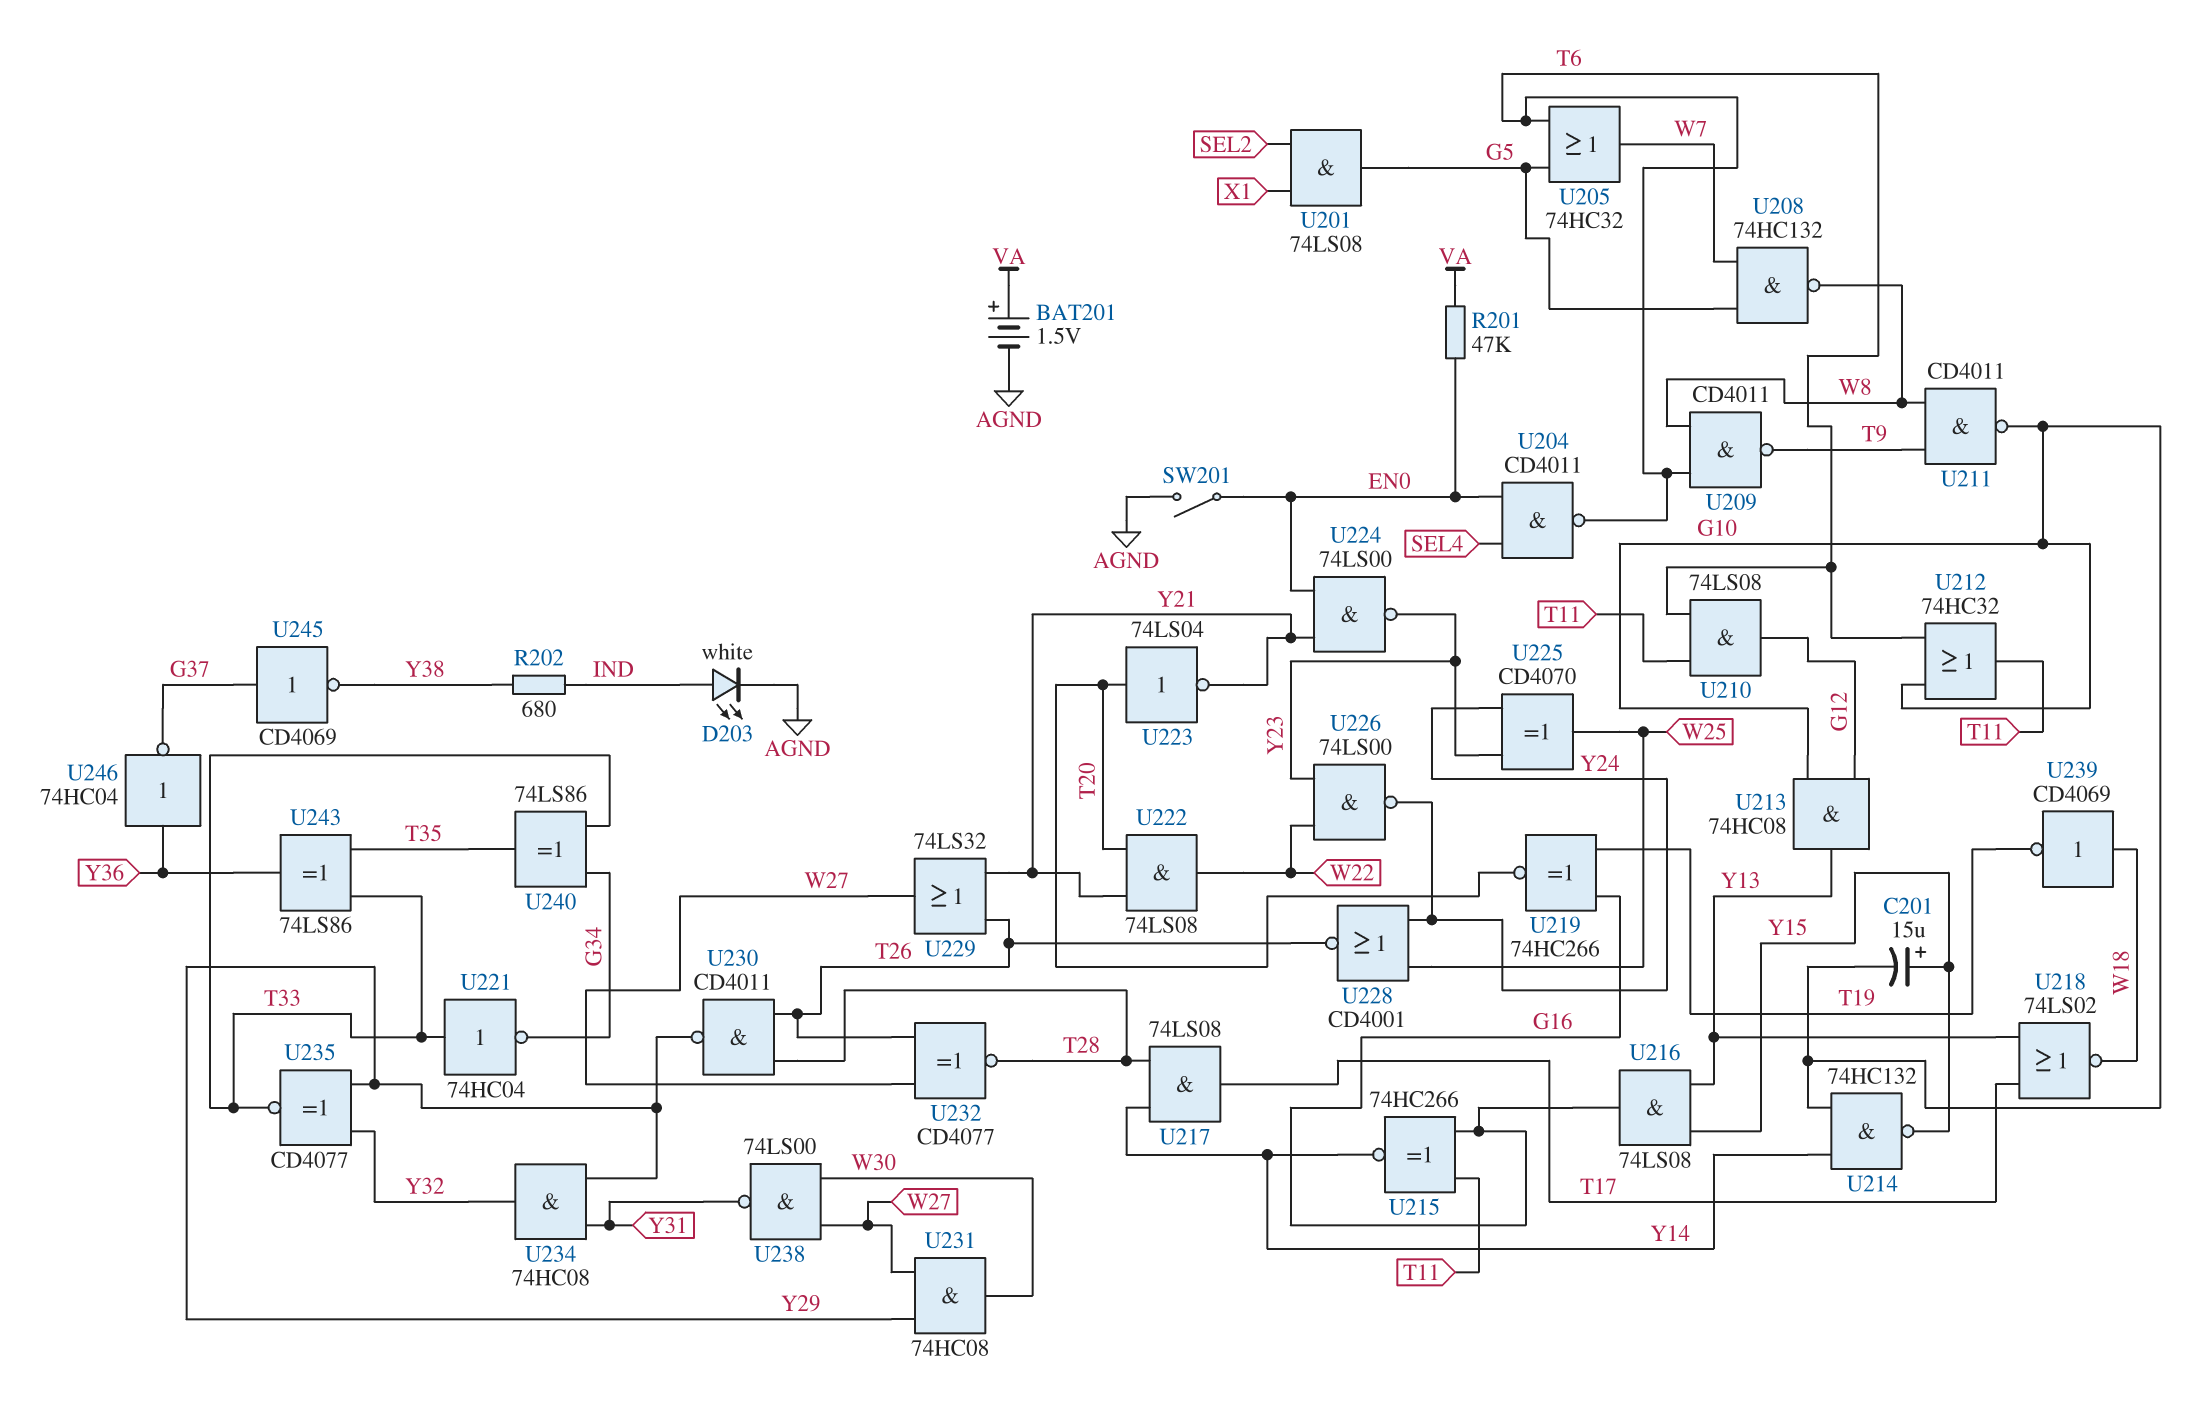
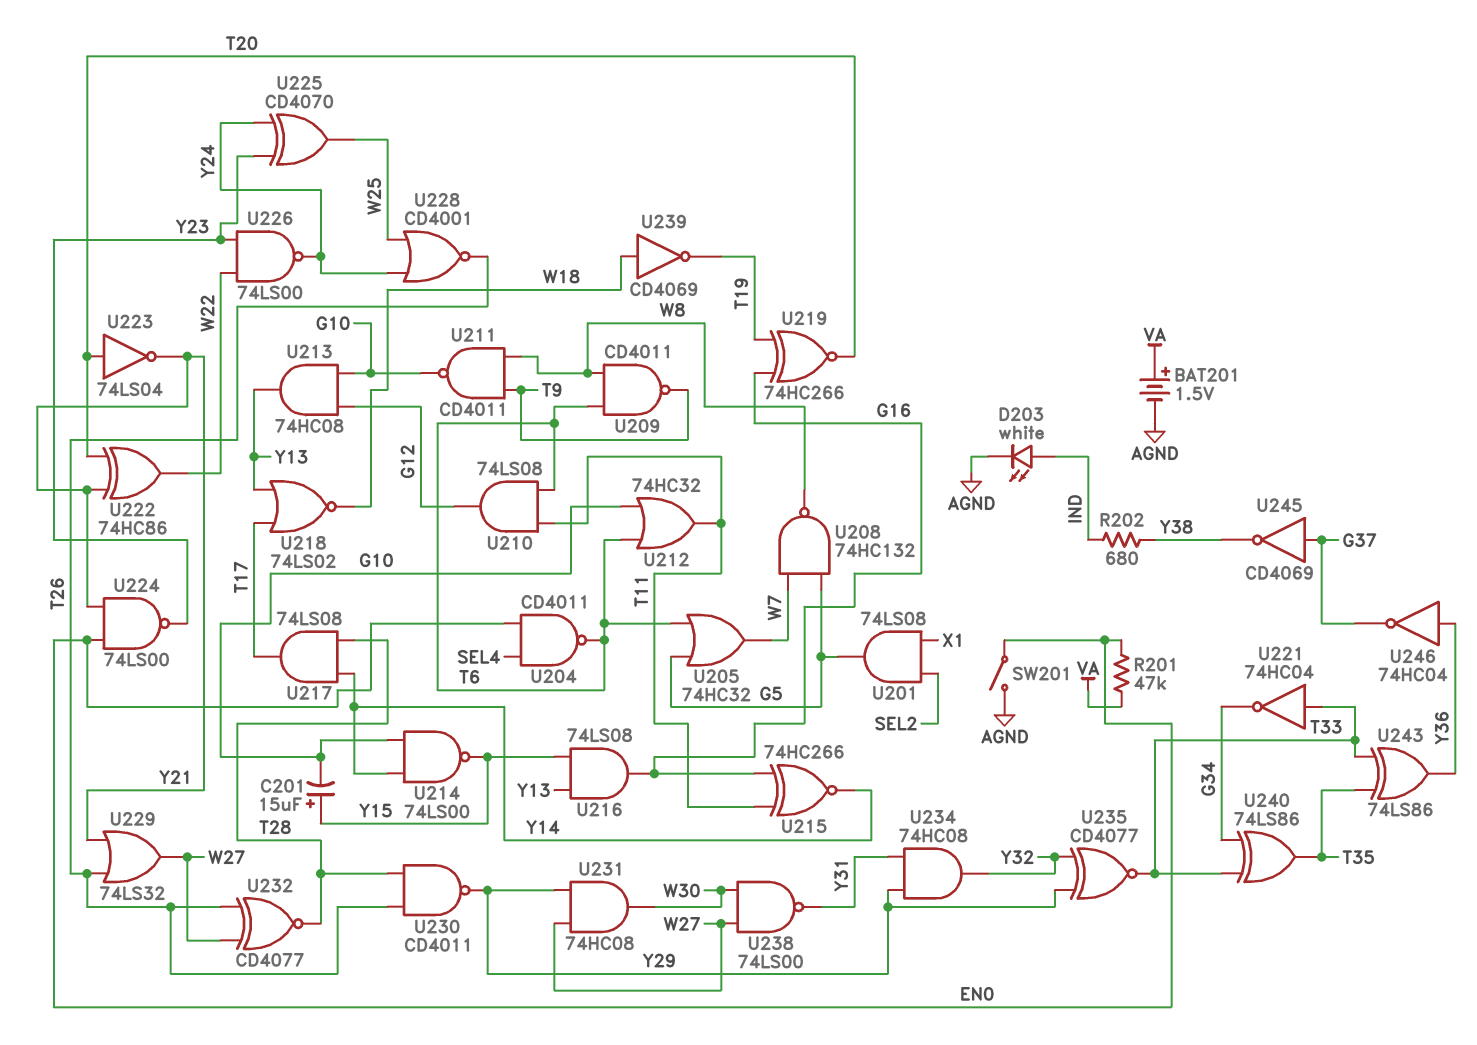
U214: NAND 74HC132 (in G10, in Y14, out Y15) -> NAND 74LS00 (in G10, in Y14, out Y15)
U222: AND 74LS08 (in T20, in Y21, out W22) -> XOR 74HC86 (in T20, in Y21, out W22)

